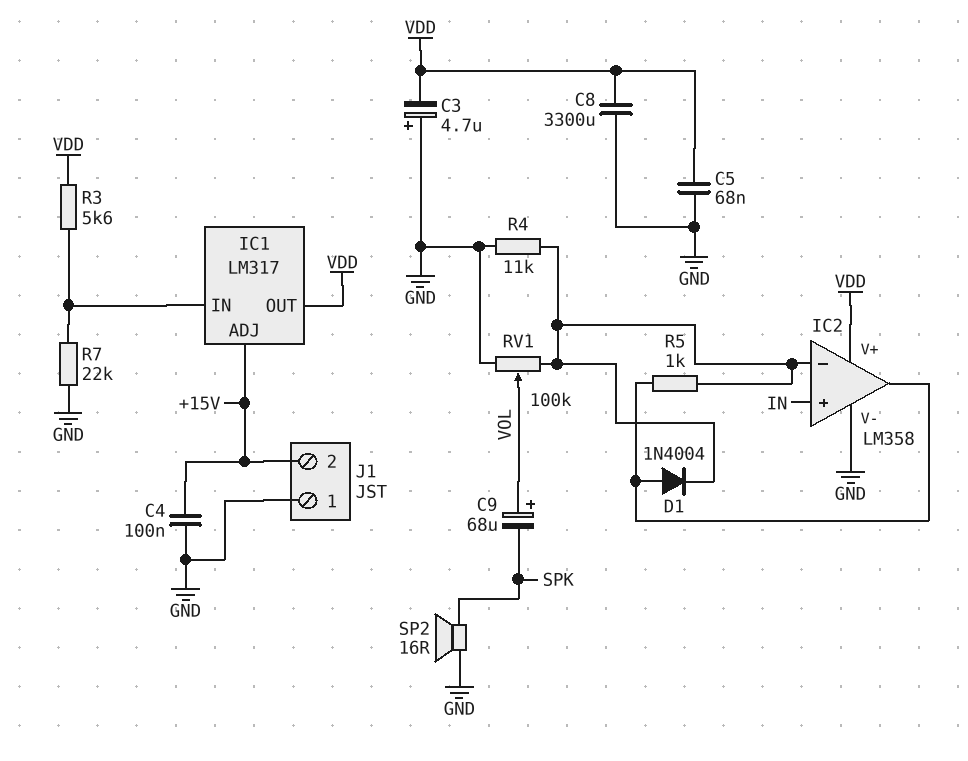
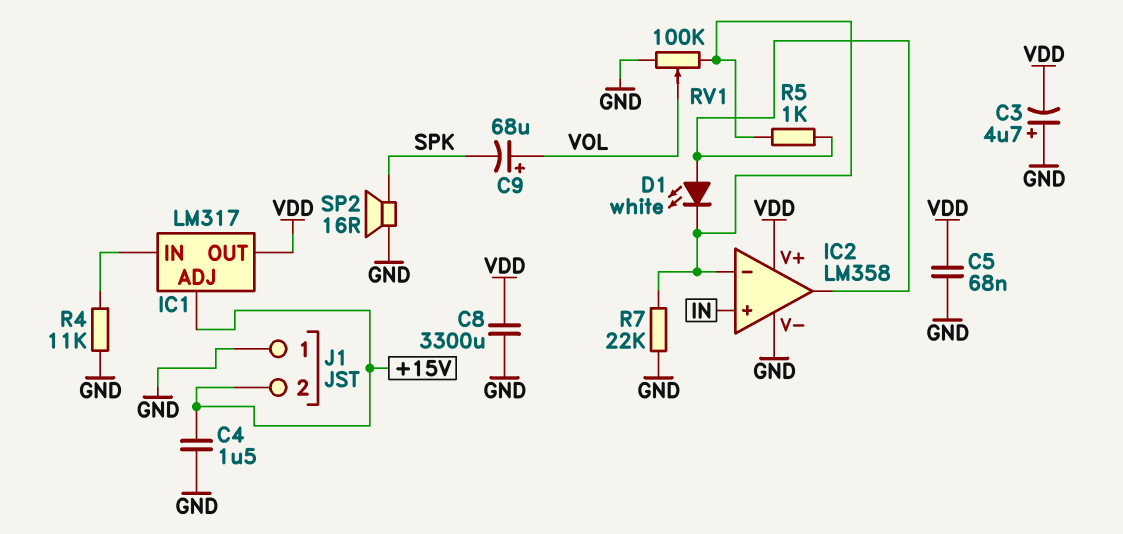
C4: 100nF (+15V, GND) -> 1.5uF (+15V, GND)
D1: diode 1N4004 (A IC2/out, K IC2/in-) -> LED white (A IC2/out, K IC2/in-)
R3: 5.6k (IC1/IN, VDD) -> none
R4: 11k (GND, IC2/in-) -> 11k (GND, IC1/IN)
R7: 22k (GND, IC1/IN) -> 22k (GND, IC2/in-)

